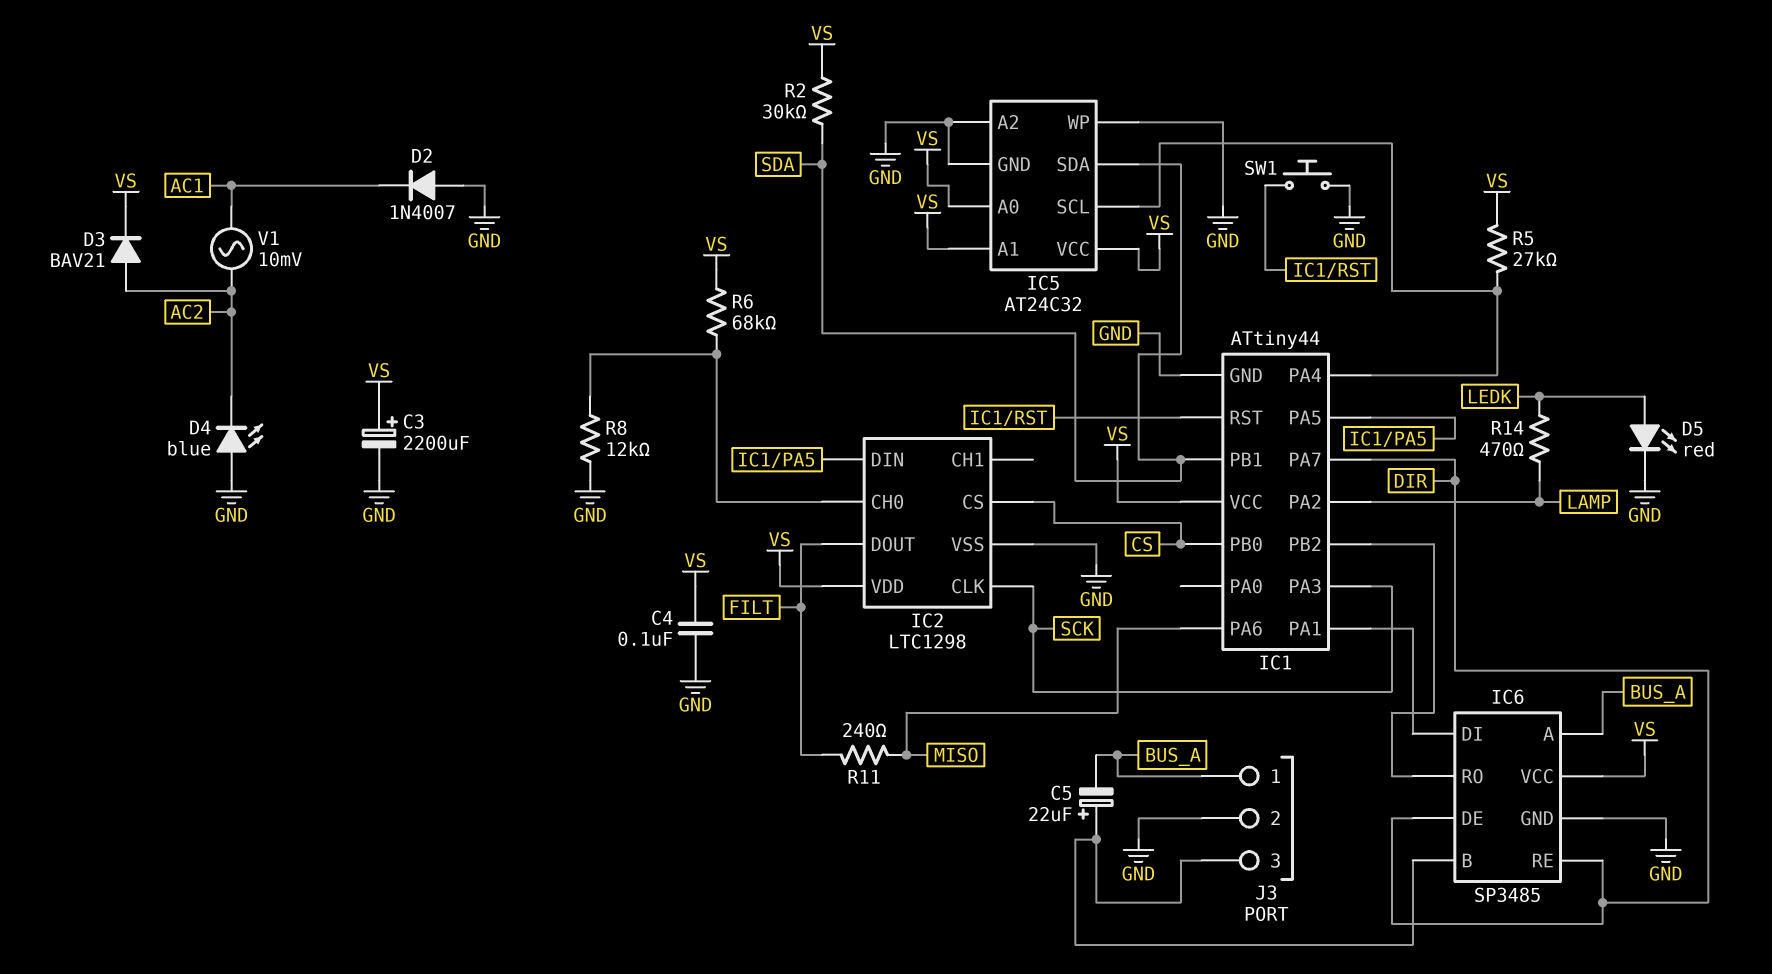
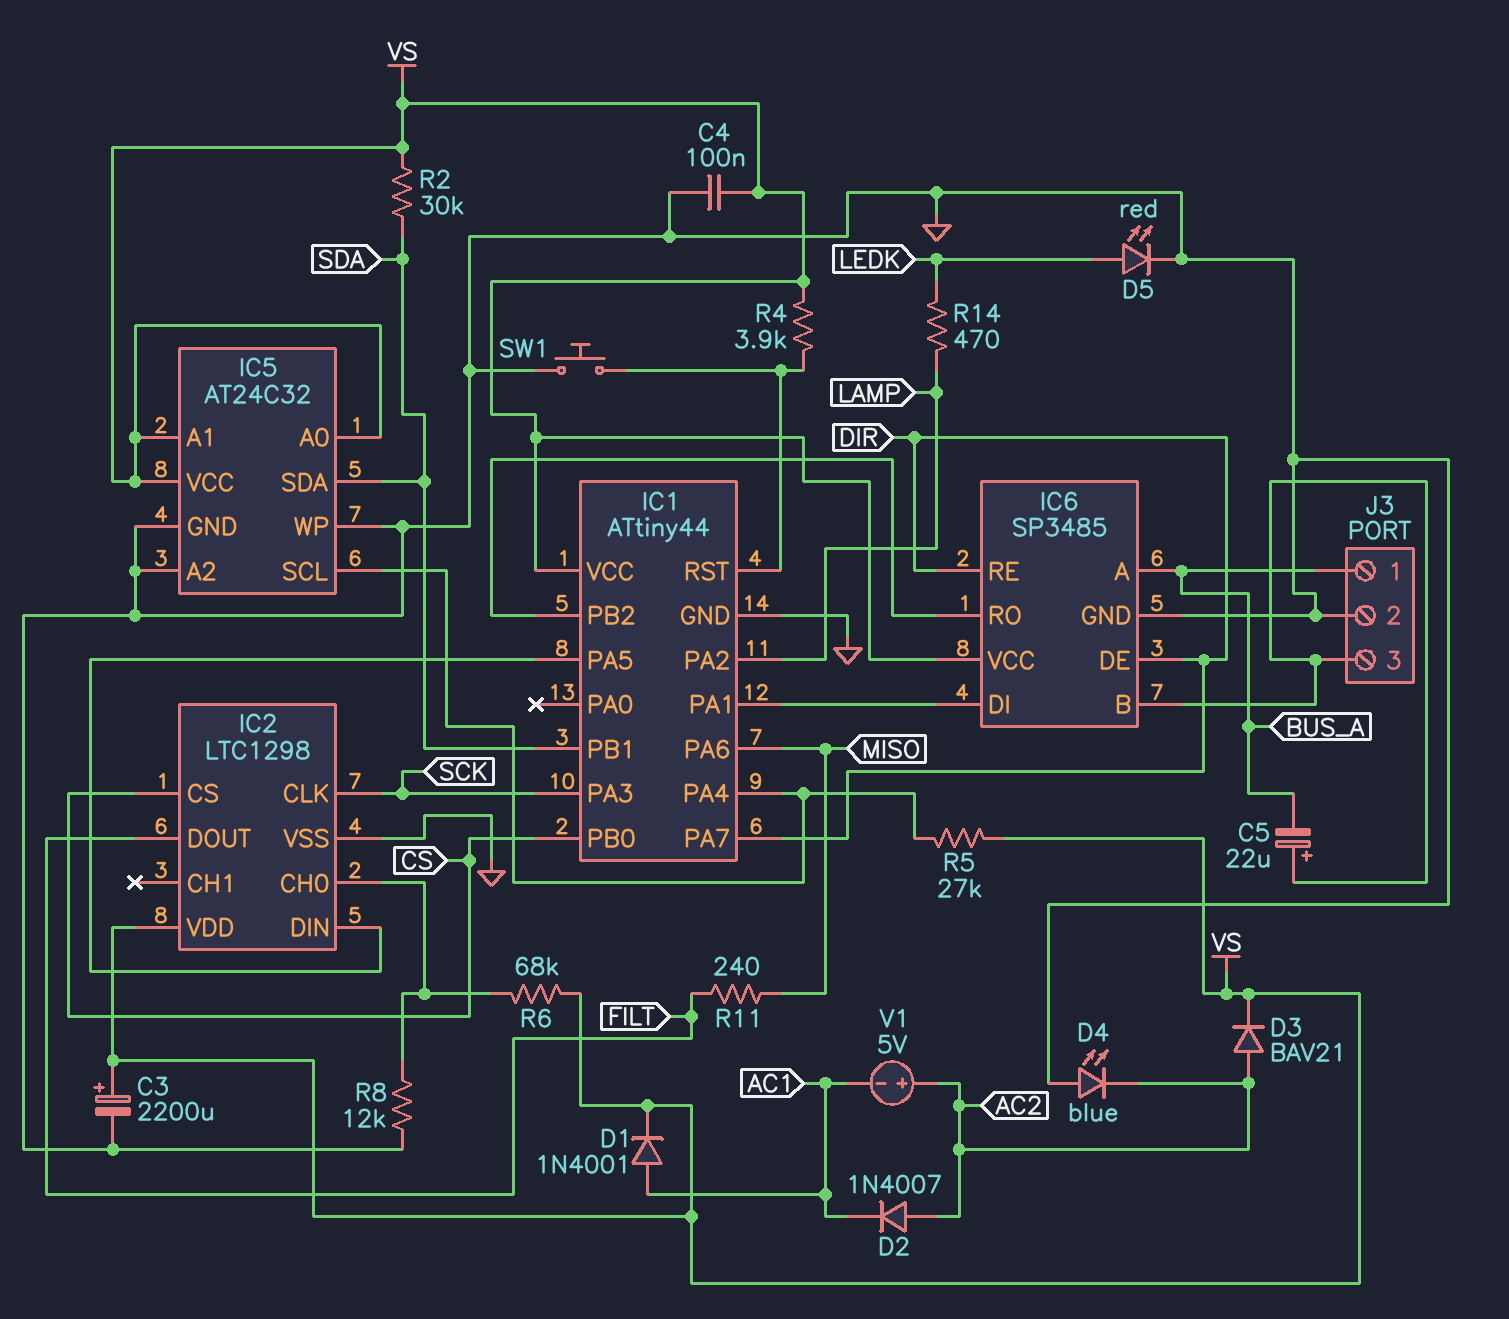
D1: none -> diode 1N4001 (A AC1, K VS)
D2: diode 1N4007 (A GND, K AC1) -> diode 1N4007 (A AC2, K AC1)
R4: none -> 3.9k (IC1/RST, VS)
V1: AC 10mV (AC1, AC2) -> 5V (plus AC2, minus AC1)

